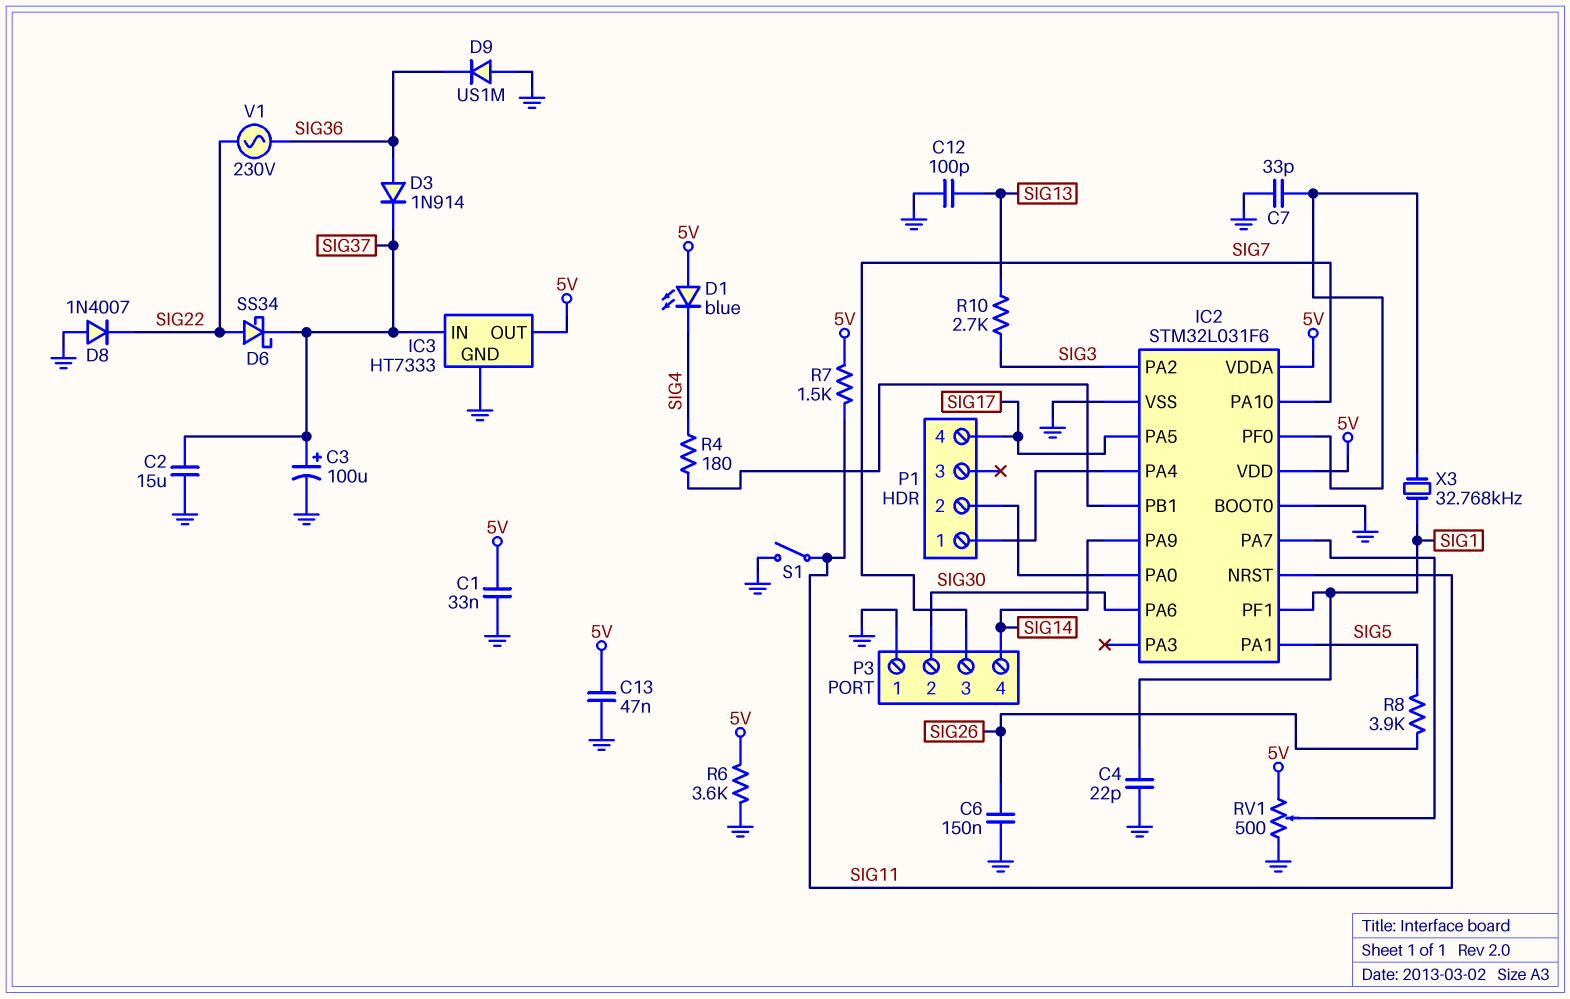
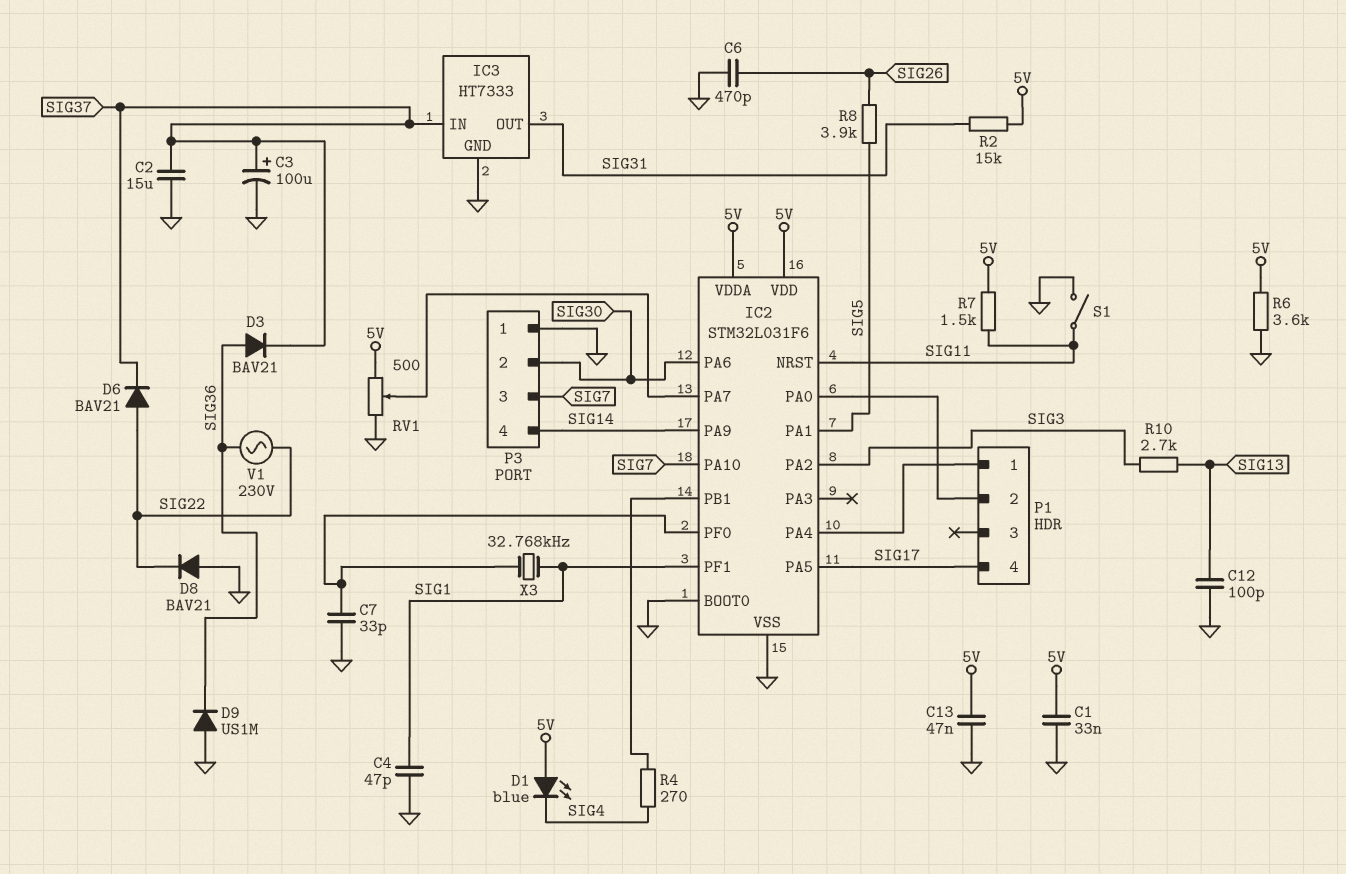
C4: 22pF (GND, SIG1) -> 47pF (GND, SIG1)
C6: 150nF (GND, SIG26) -> 470pF (GND, SIG26)
D3: diode 1N914 (A SIG36, K SIG37) -> diode BAV21 (A SIG36, K SIG37)
D6: schottky SS34 (A SIG22, K SIG37) -> diode BAV21 (A SIG22, K SIG37)
D8: diode 1N4007 (A GND, K SIG22) -> diode BAV21 (A GND, K SIG22)
IC3 pin OUT: 5V -> SIG31
R2: none -> 15k (5V, SIG31)
R4: 180 (IC2/PB1, SIG4) -> 270 (IC2/PB1, SIG4)

